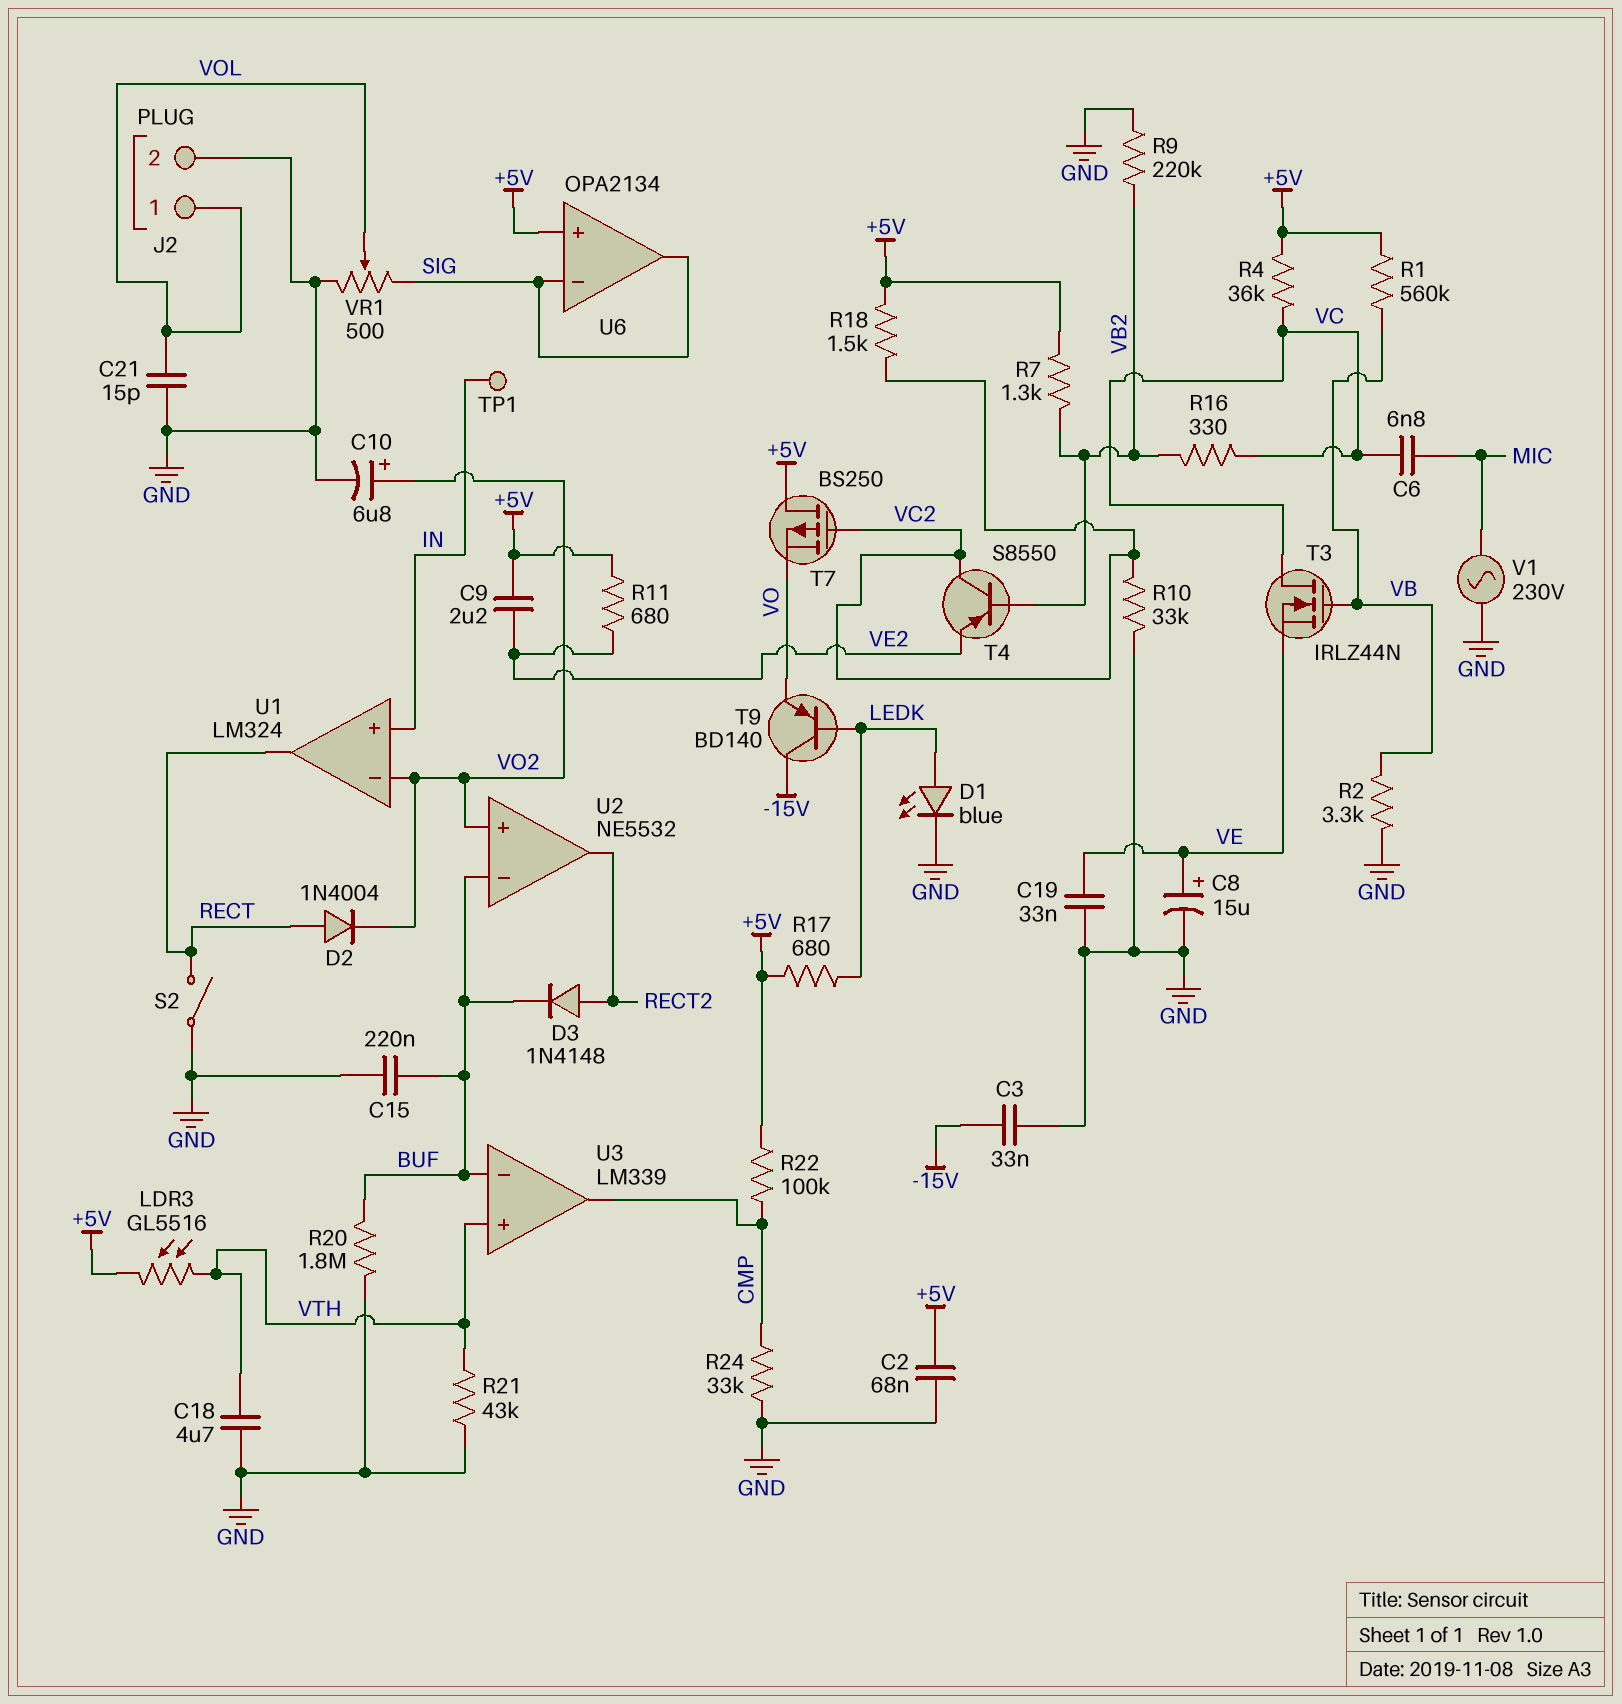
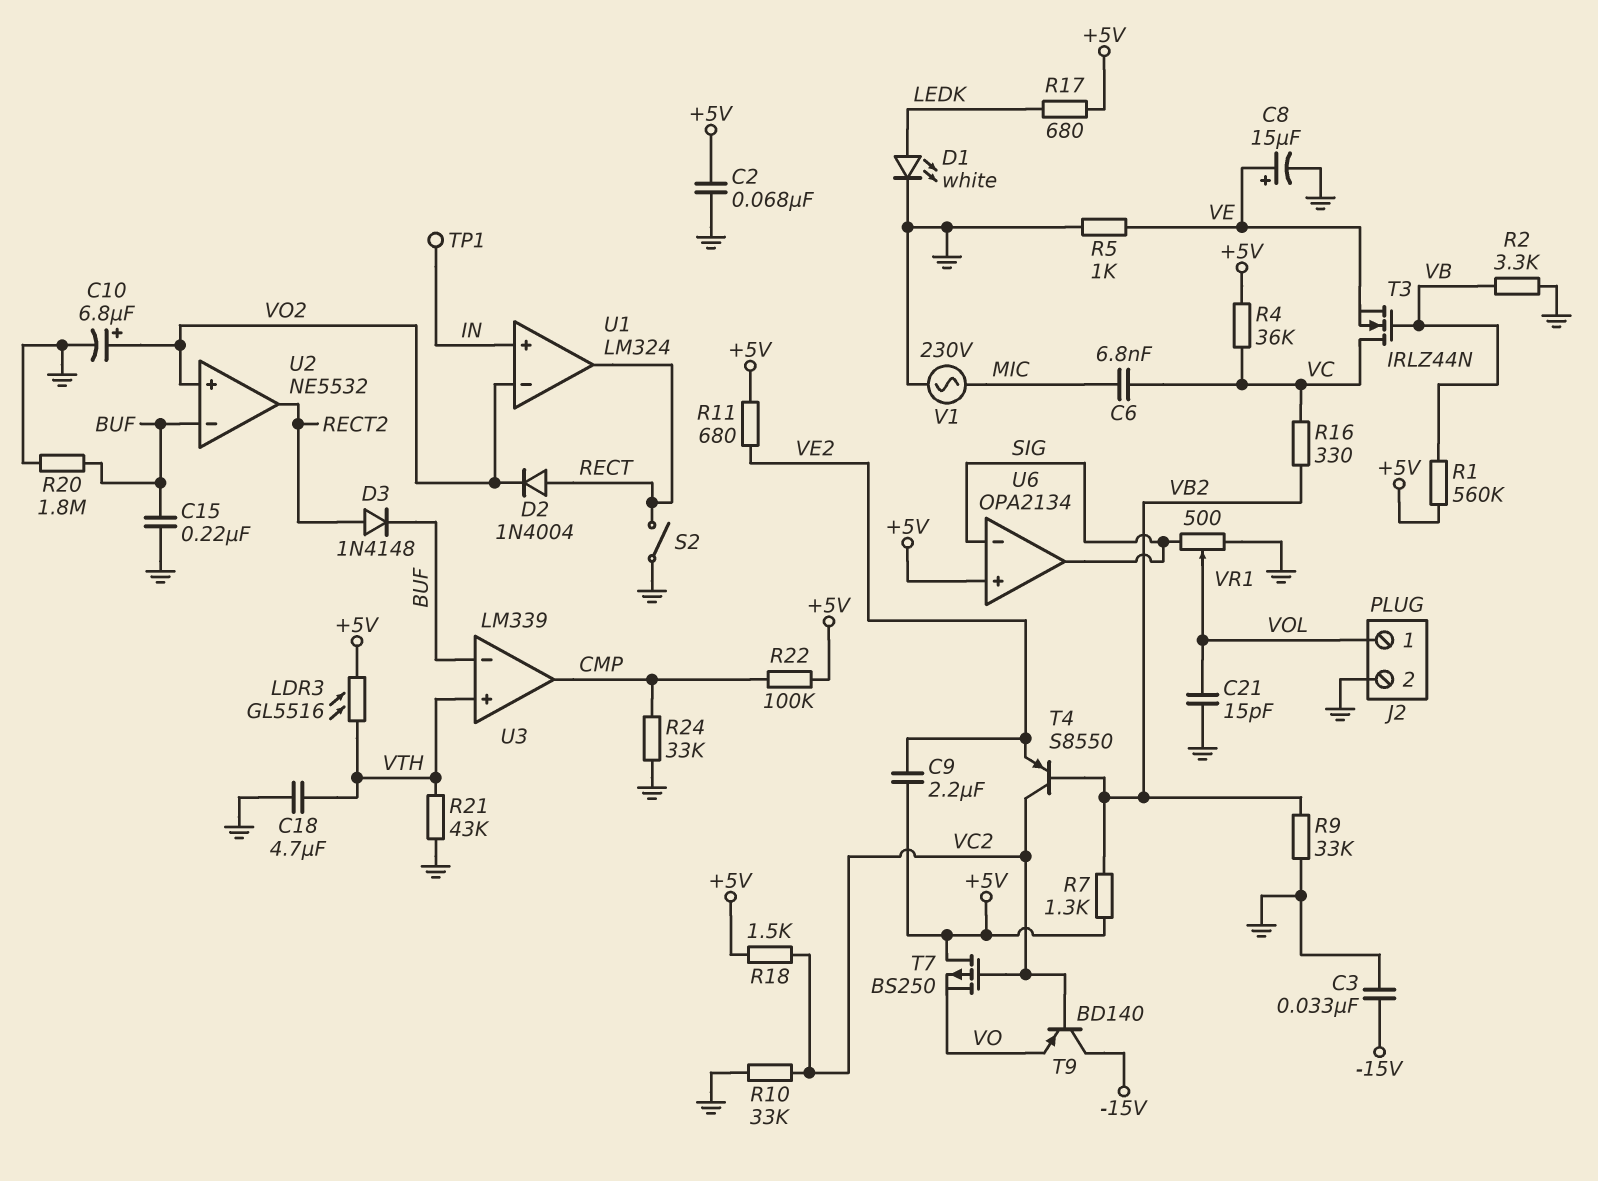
C19: 33nF (GND, VE) -> none
D1: LED blue (A LEDK, K GND) -> LED white (A LEDK, K GND)
R5: none -> 1k (GND, VE)
R9: 220k (GND, VB2) -> 33k (GND, VB2)
T9: PNP BD140 (B LEDK, C -15V, E VO) -> PNP BD140 (B VC2, C -15V, E VO)

